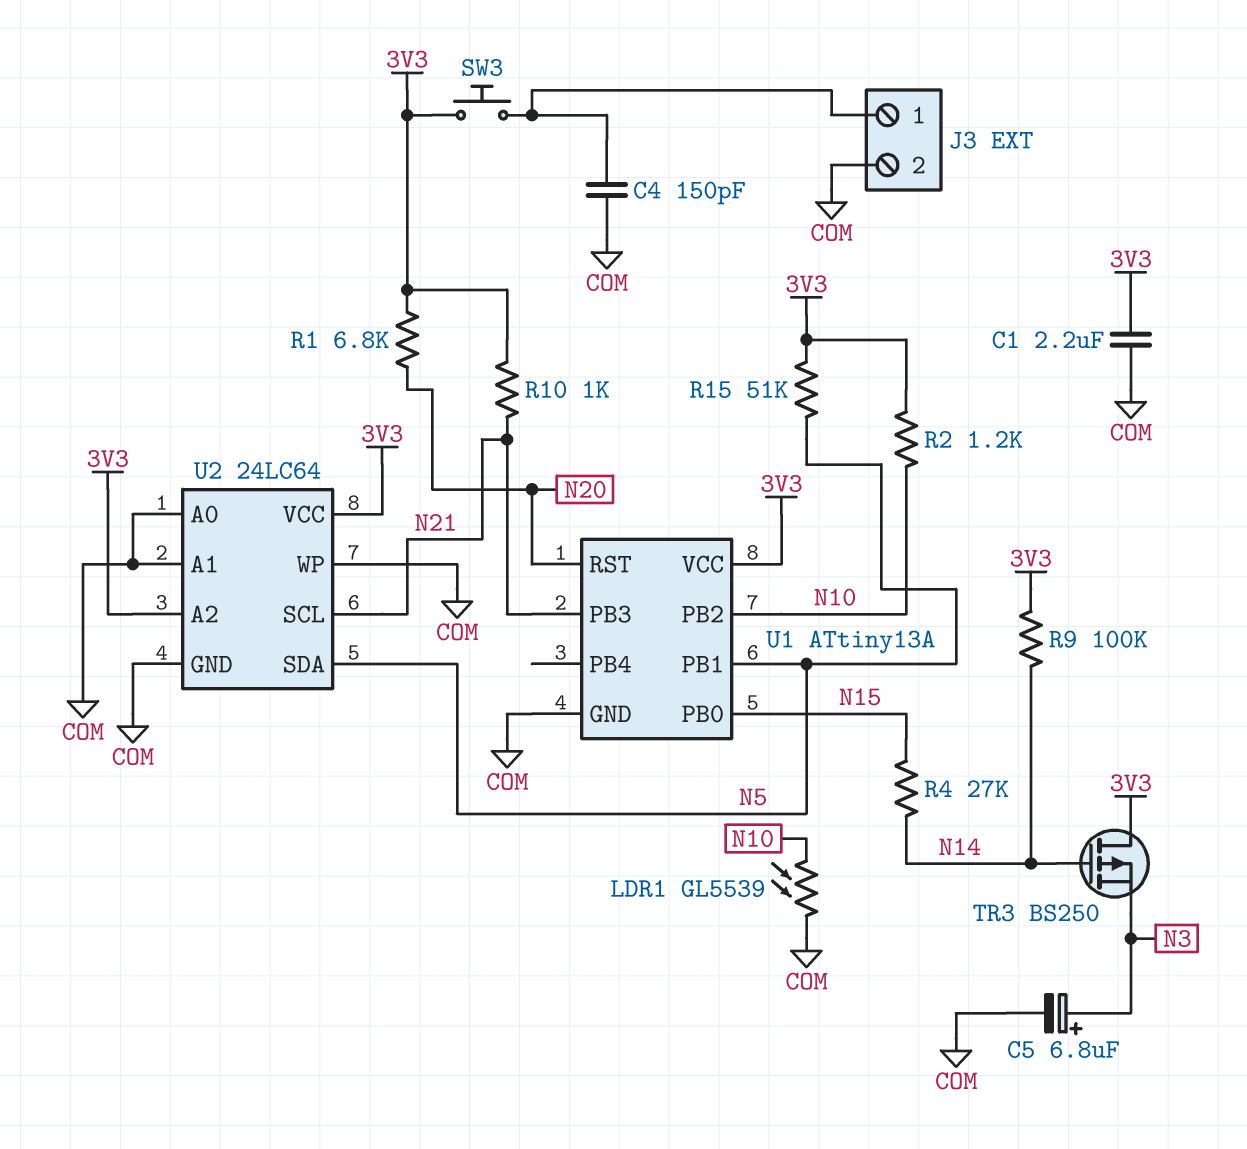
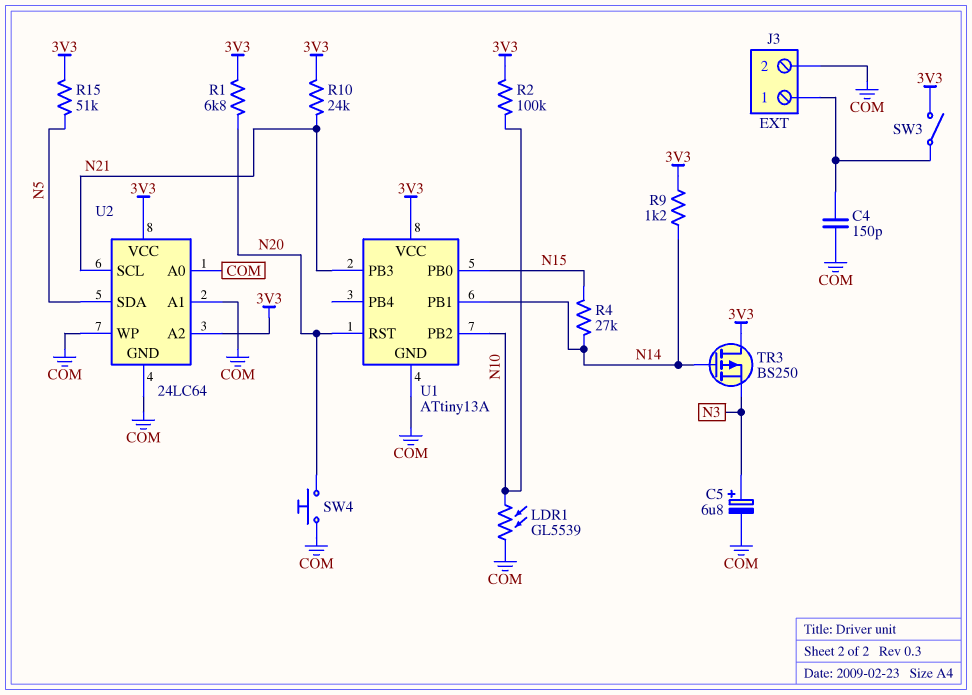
C1: 2.2uF (3V3, COM) -> none
R2: 1.2k (3V3, N10) -> 100k (3V3, N10)
R9: 100k (3V3, N14) -> 1.2k (3V3, N14)
R10: 1k (3V3, N21) -> 24k (3V3, N21)
SW3: button (3V3, J3/1) -> switch (3V3, J3/1)
SW4: none -> button (COM, N20)
U1 pin PB1: N5 -> N14

